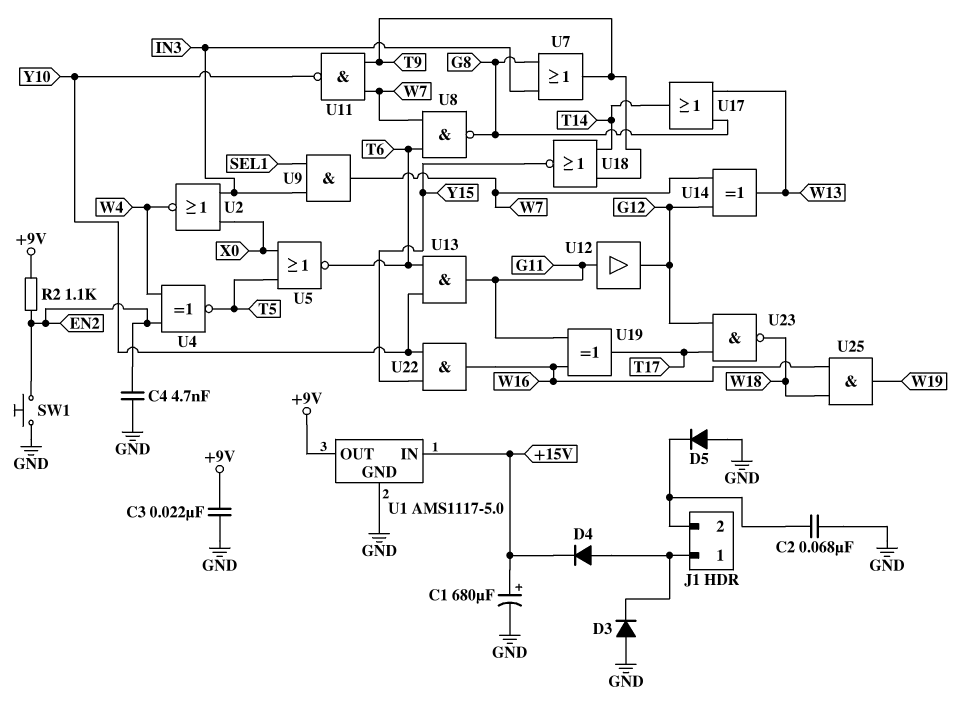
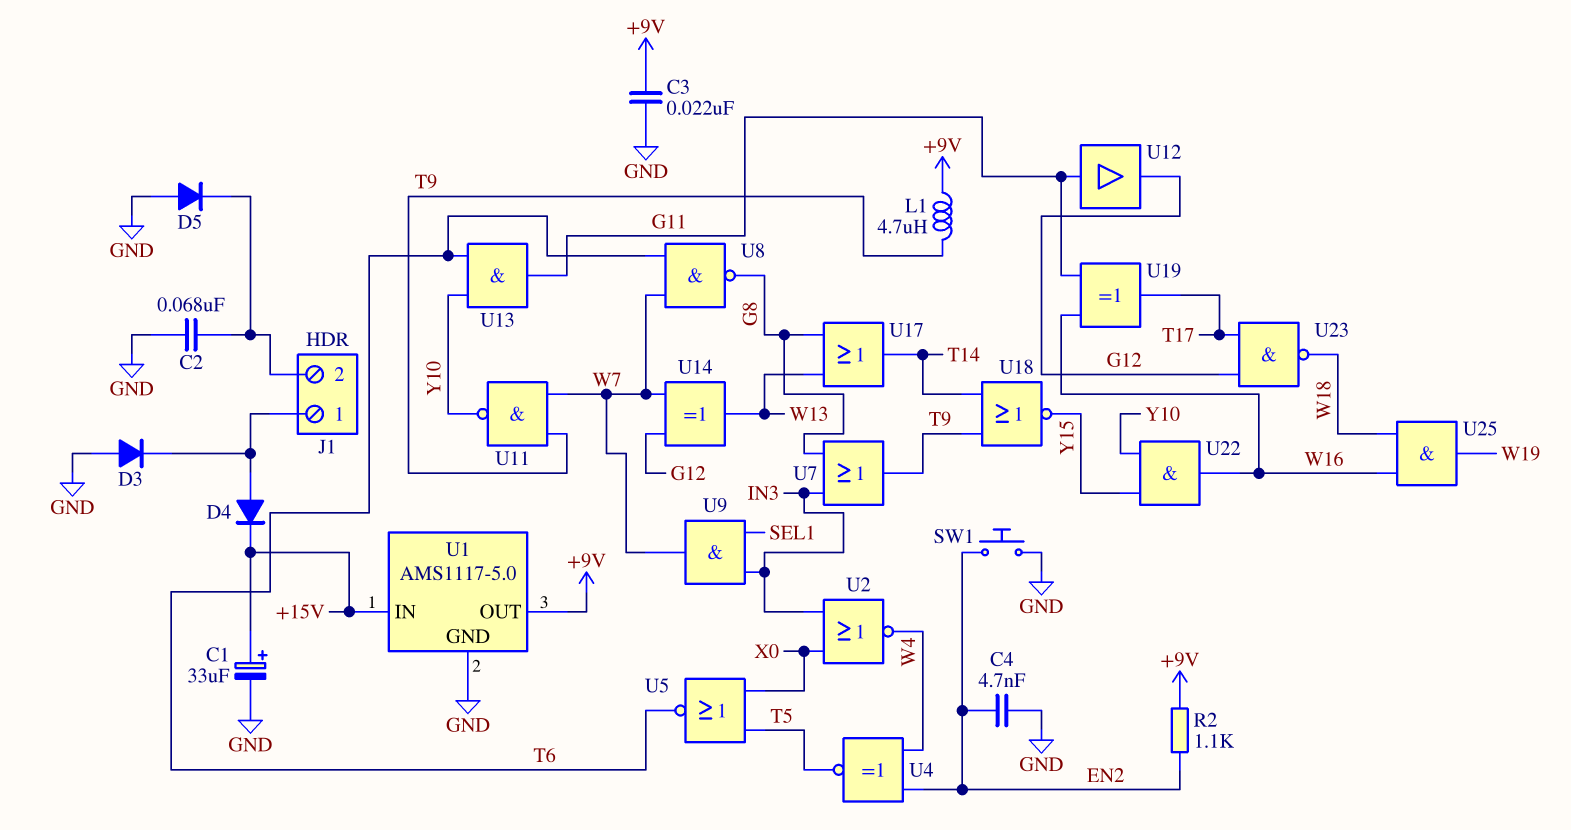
C1: 680uF (plus +15V, minus GND) -> 33uF (plus +15V, minus GND)
L1: none -> 4.7uH (+9V, T9)

